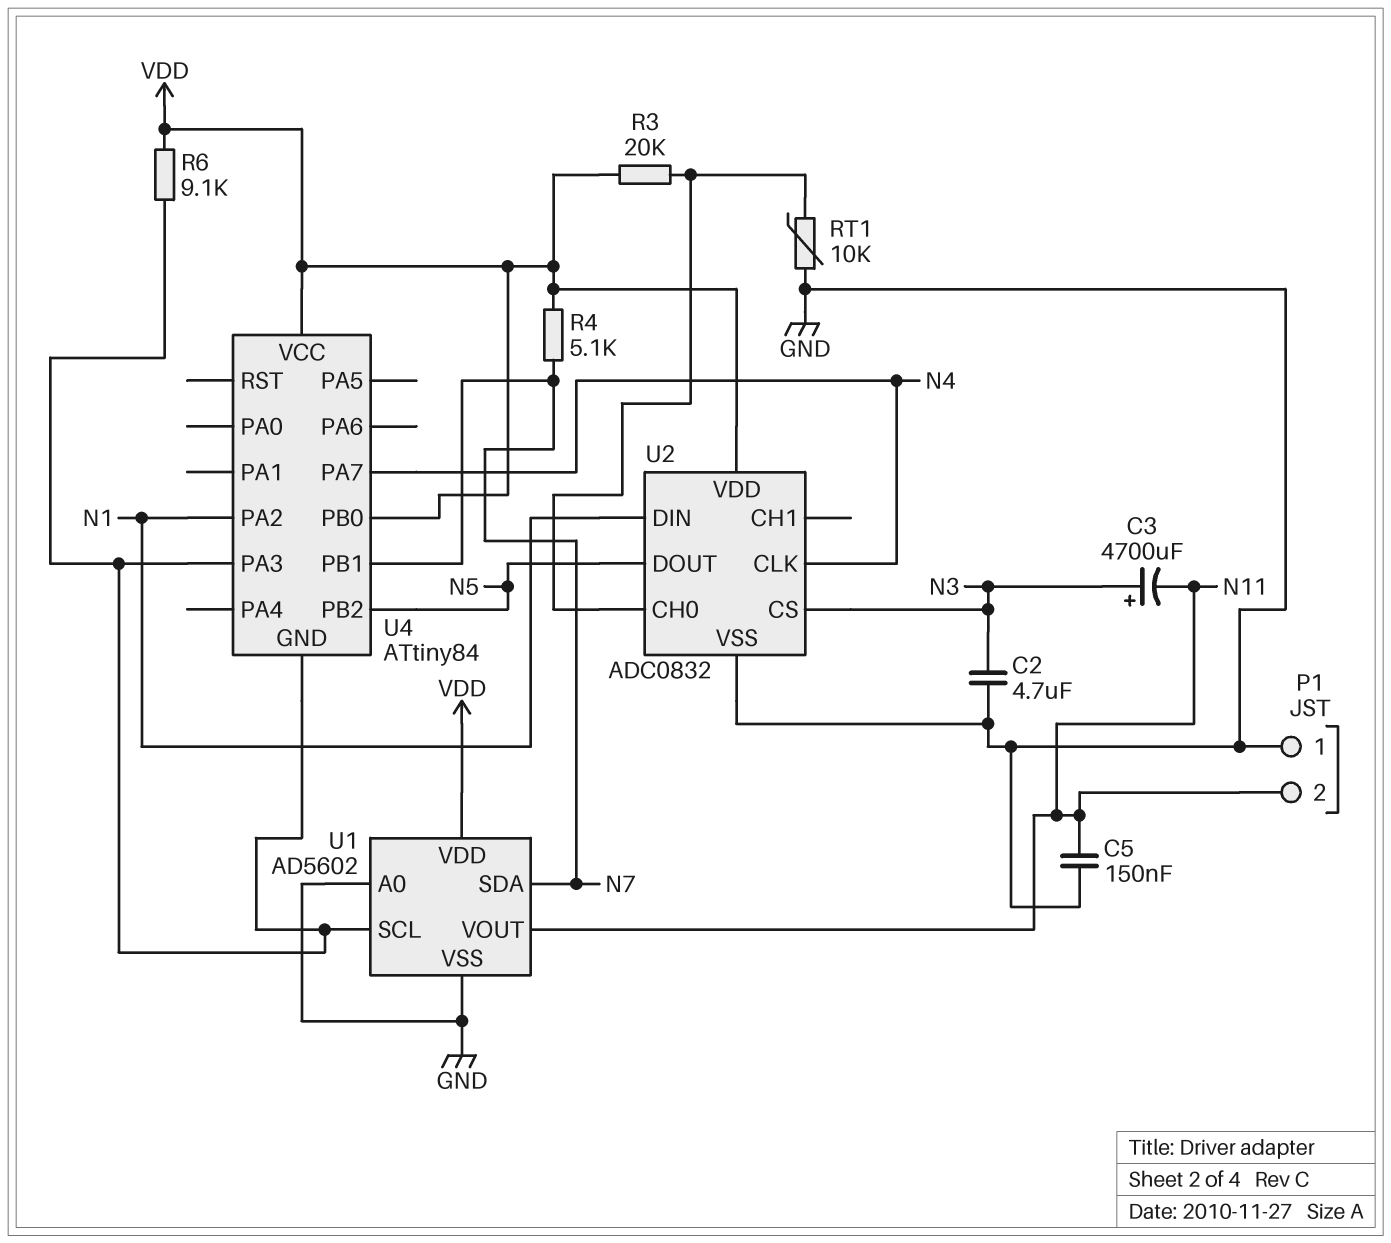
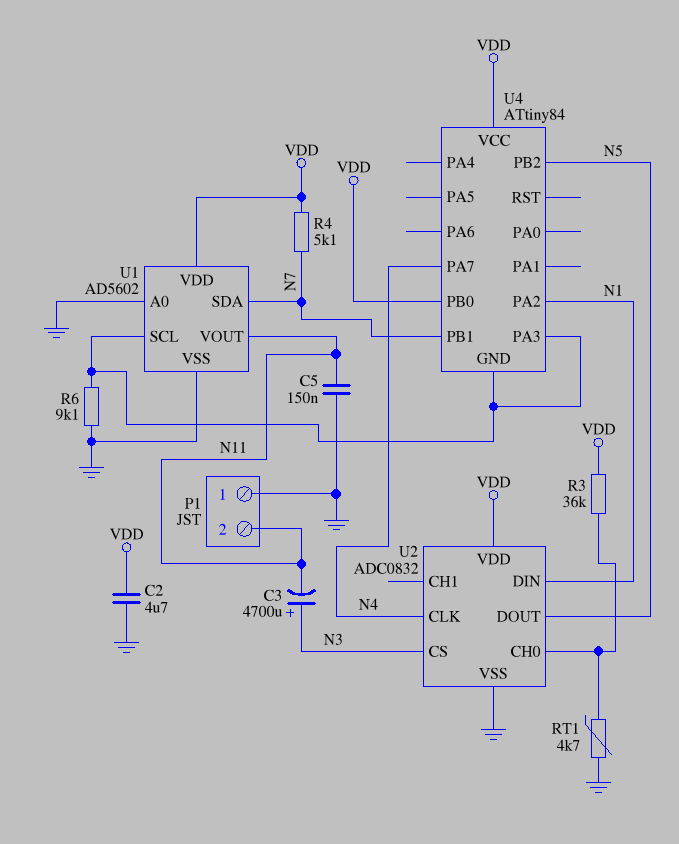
C2: 4.7uF (GND, N3) -> 4.7uF (GND, VDD)
R3: 20k (U2/CH0, VDD) -> 36k (U2/CH0, VDD)
R6: 9.1k (U1/SCL, VDD) -> 9.1k (GND, U1/SCL)
RT1: 10k (GND, U2/CH0) -> 4.7k (GND, U2/CH0)

